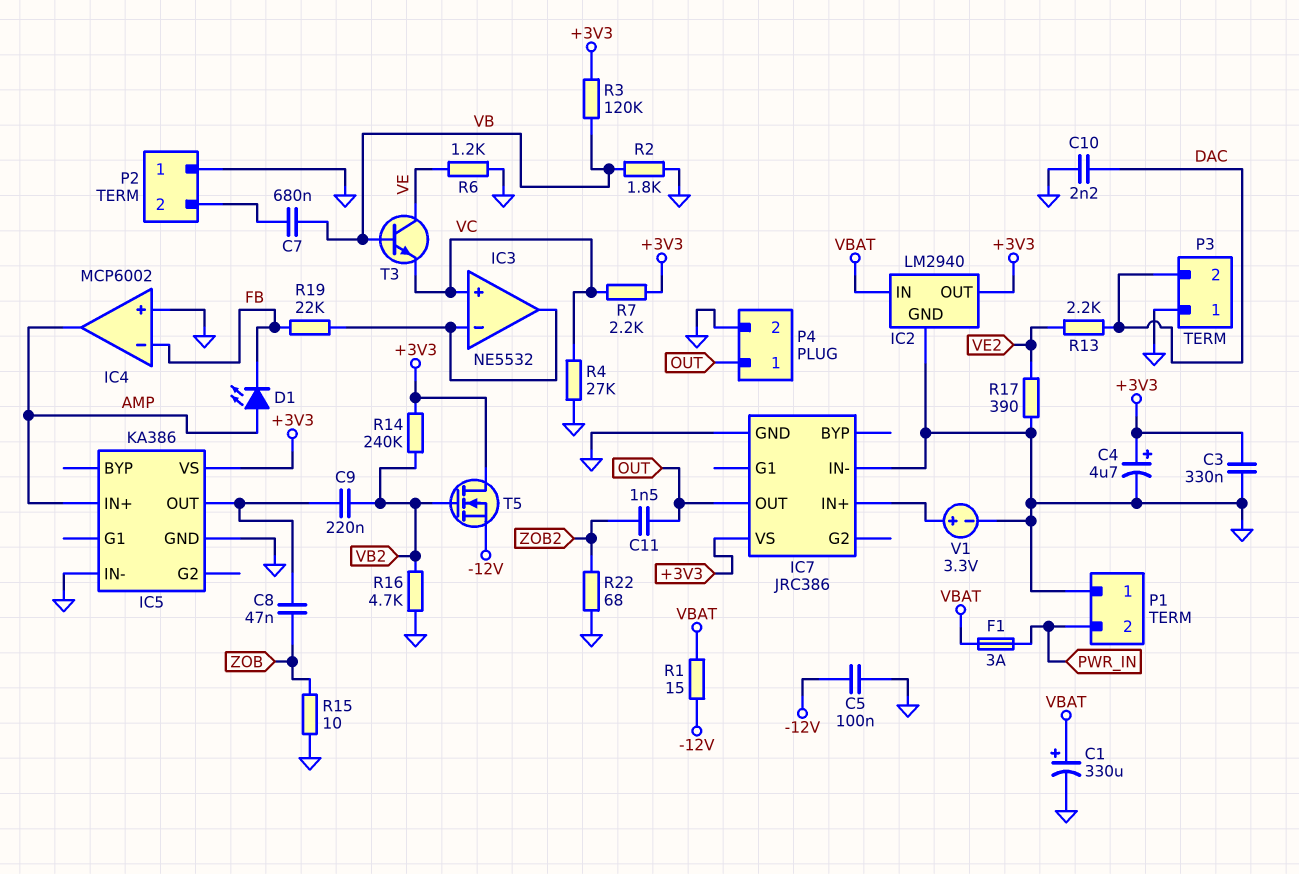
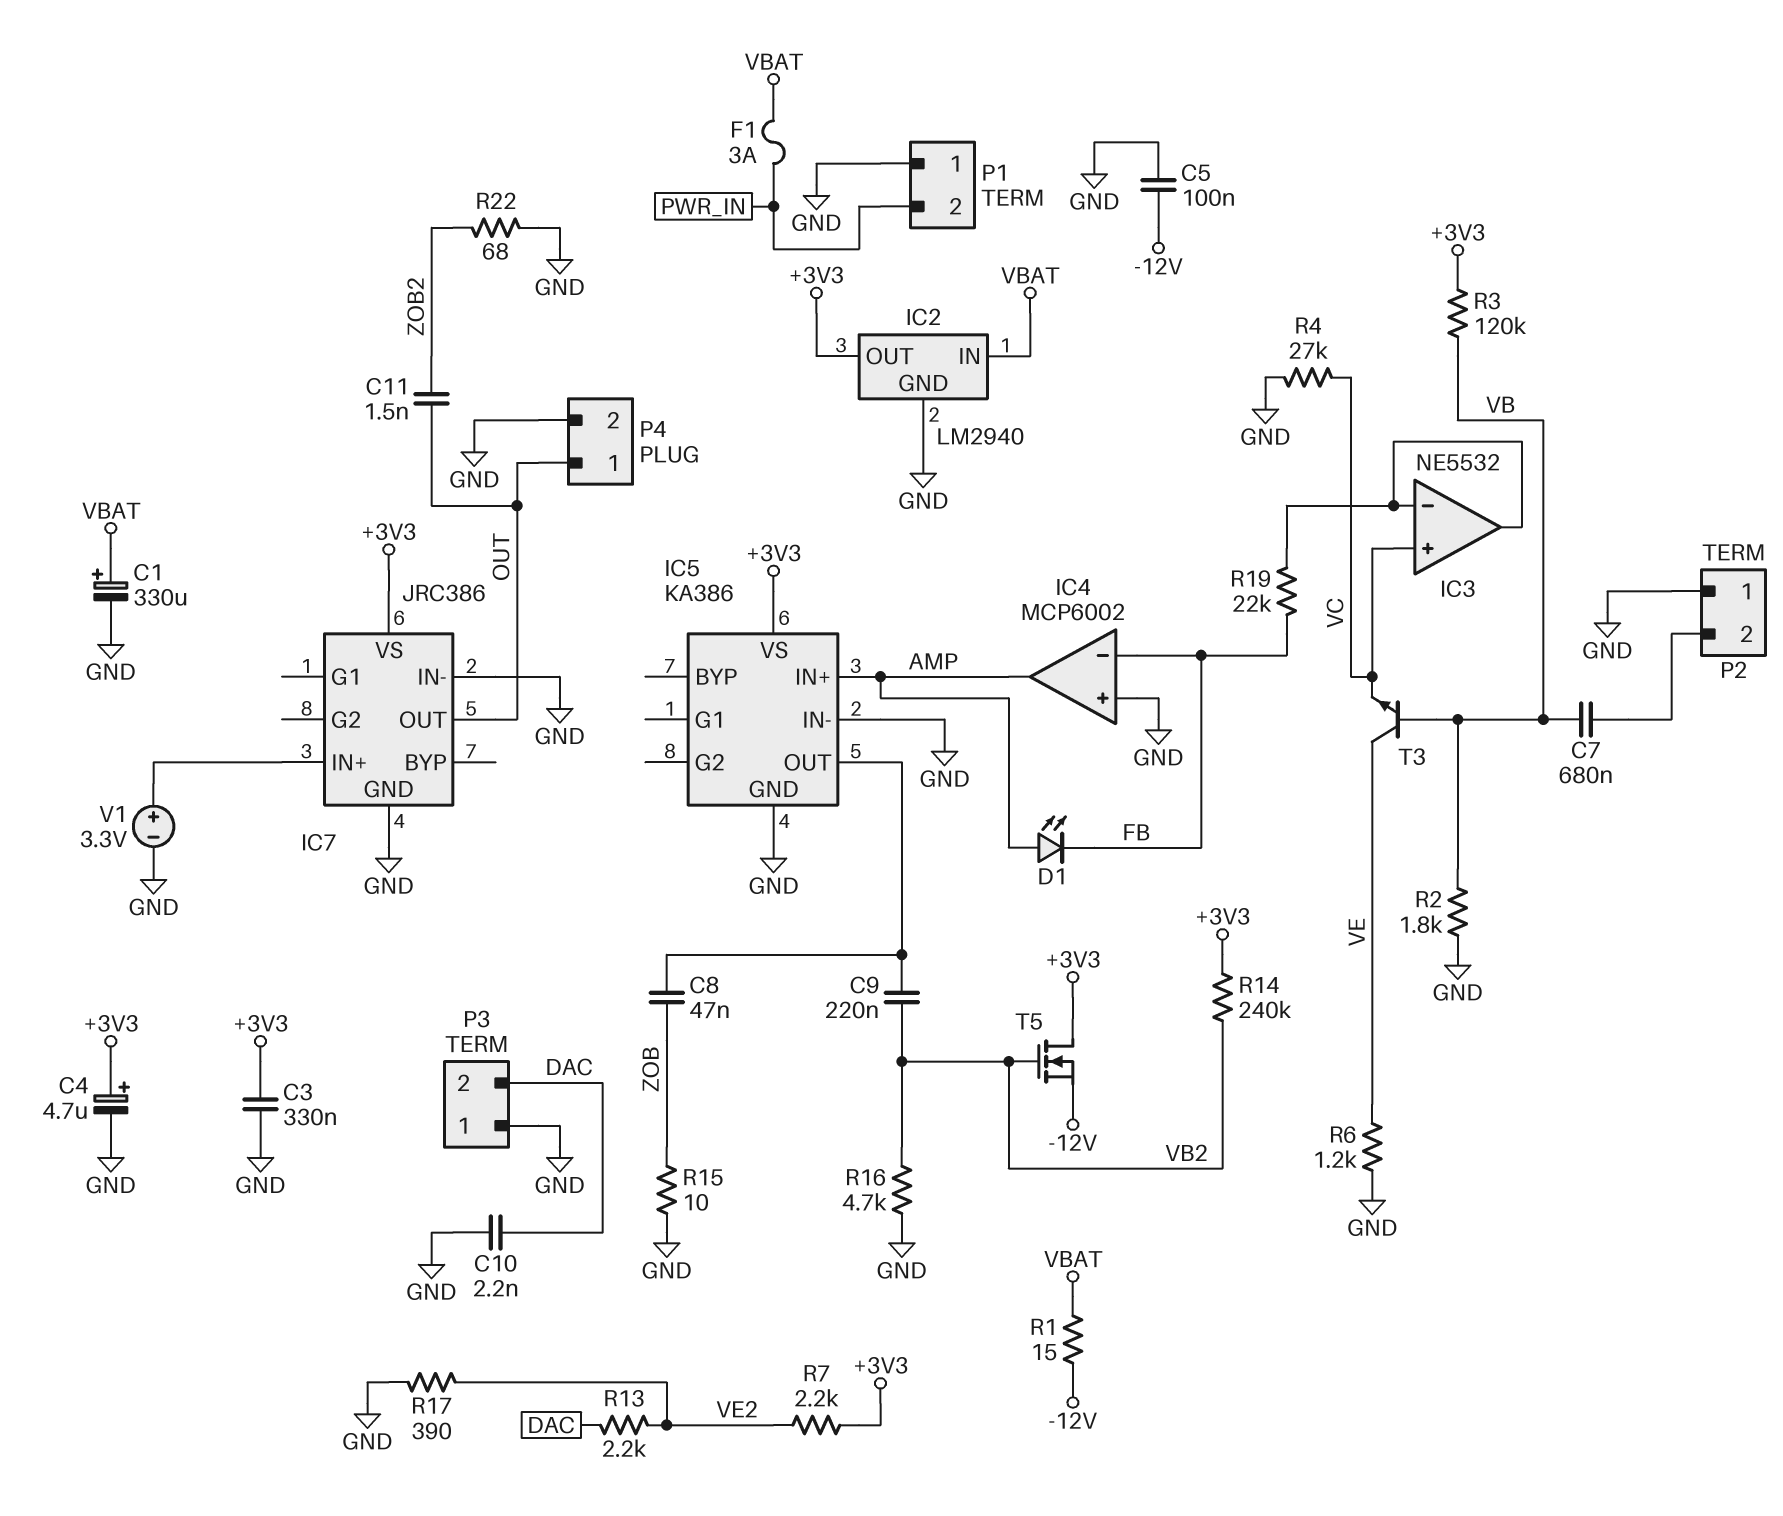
R7: 2.2k (+3V3, VC) -> 2.2k (+3V3, VE2)

